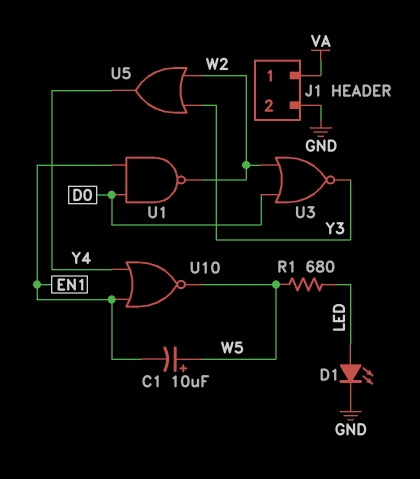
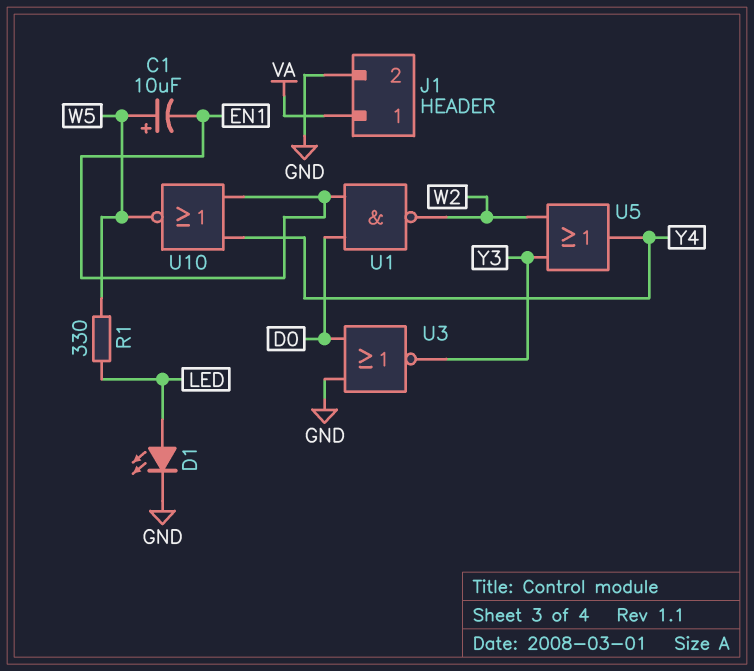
R1: 680 (LED, W5) -> 330 (LED, W5)
U3: NOR (in D0, in W2, out Y3) -> NOR (in D0, in GND, out Y3)

